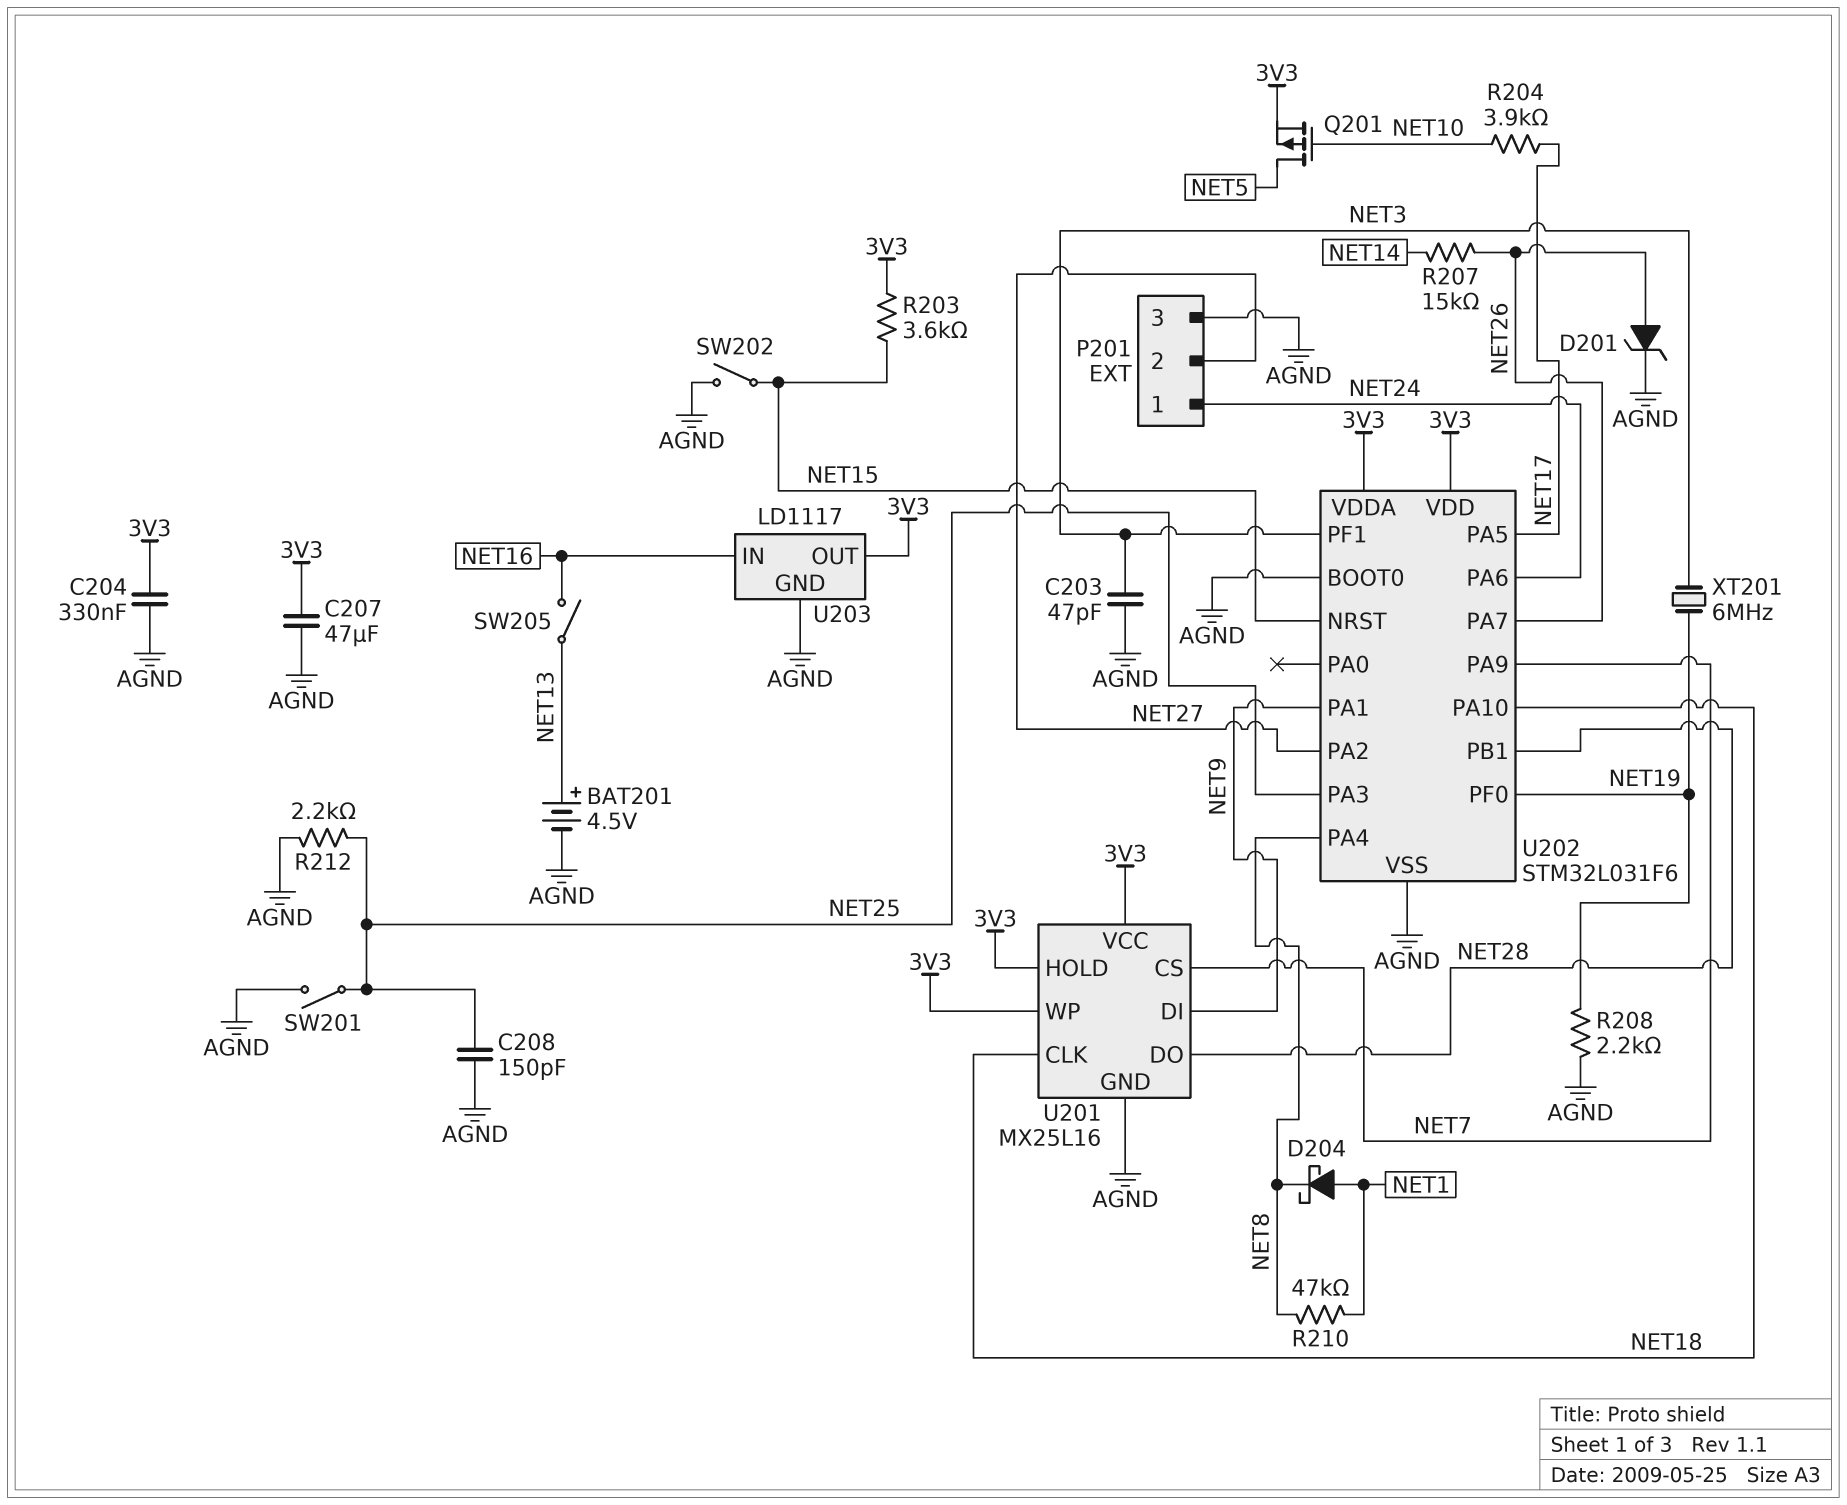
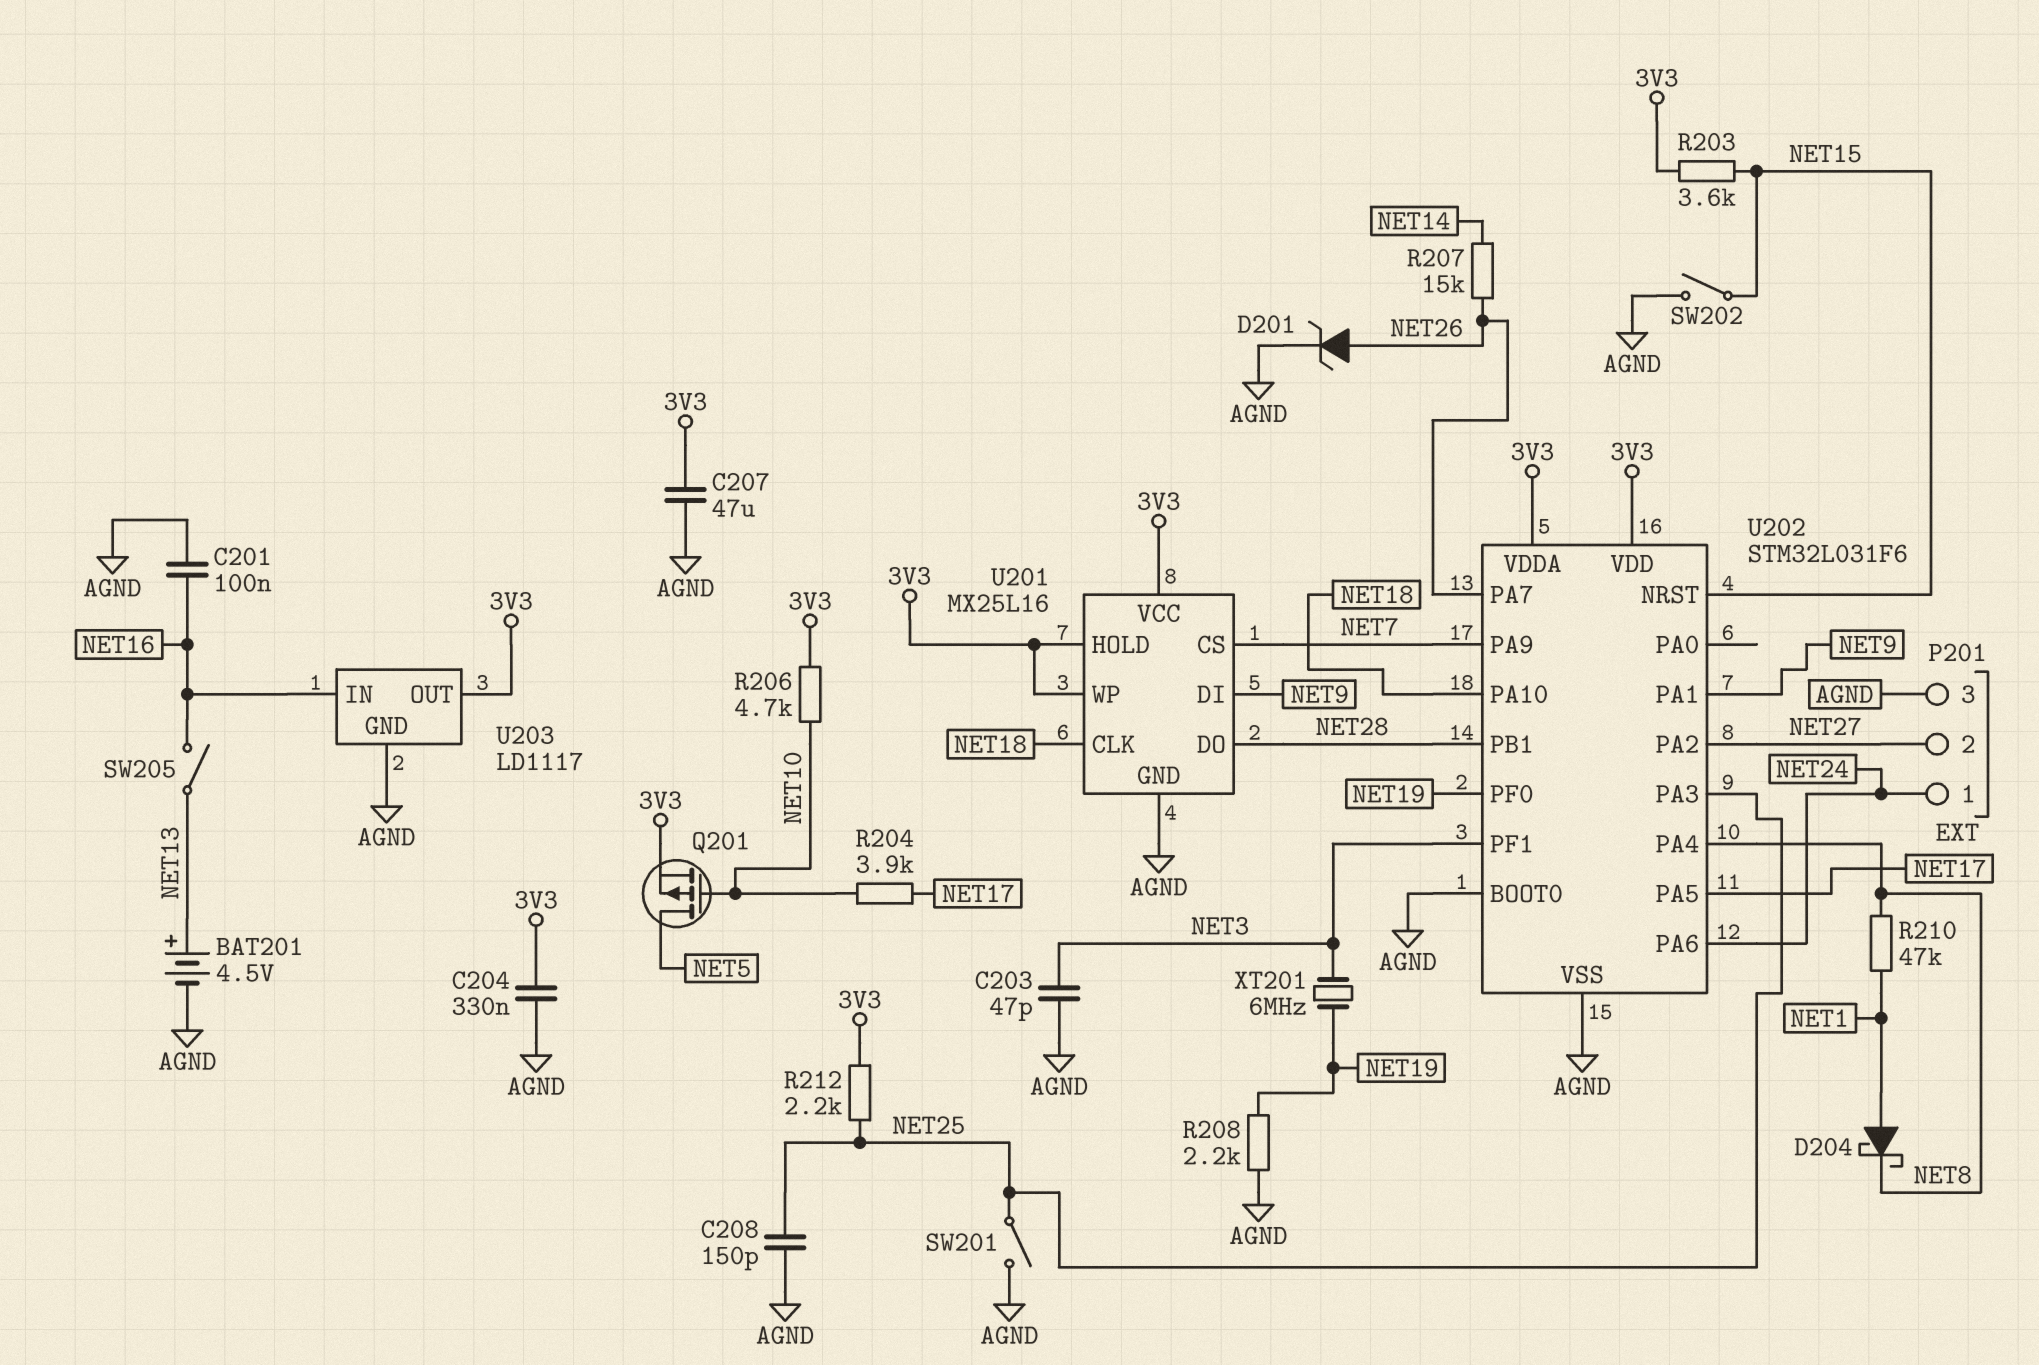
C201: none -> 100nF (AGND, NET16)
R206: none -> 4.7k (3V3, NET10)
R212: 2.2k (AGND, NET25) -> 2.2k (3V3, NET25)

